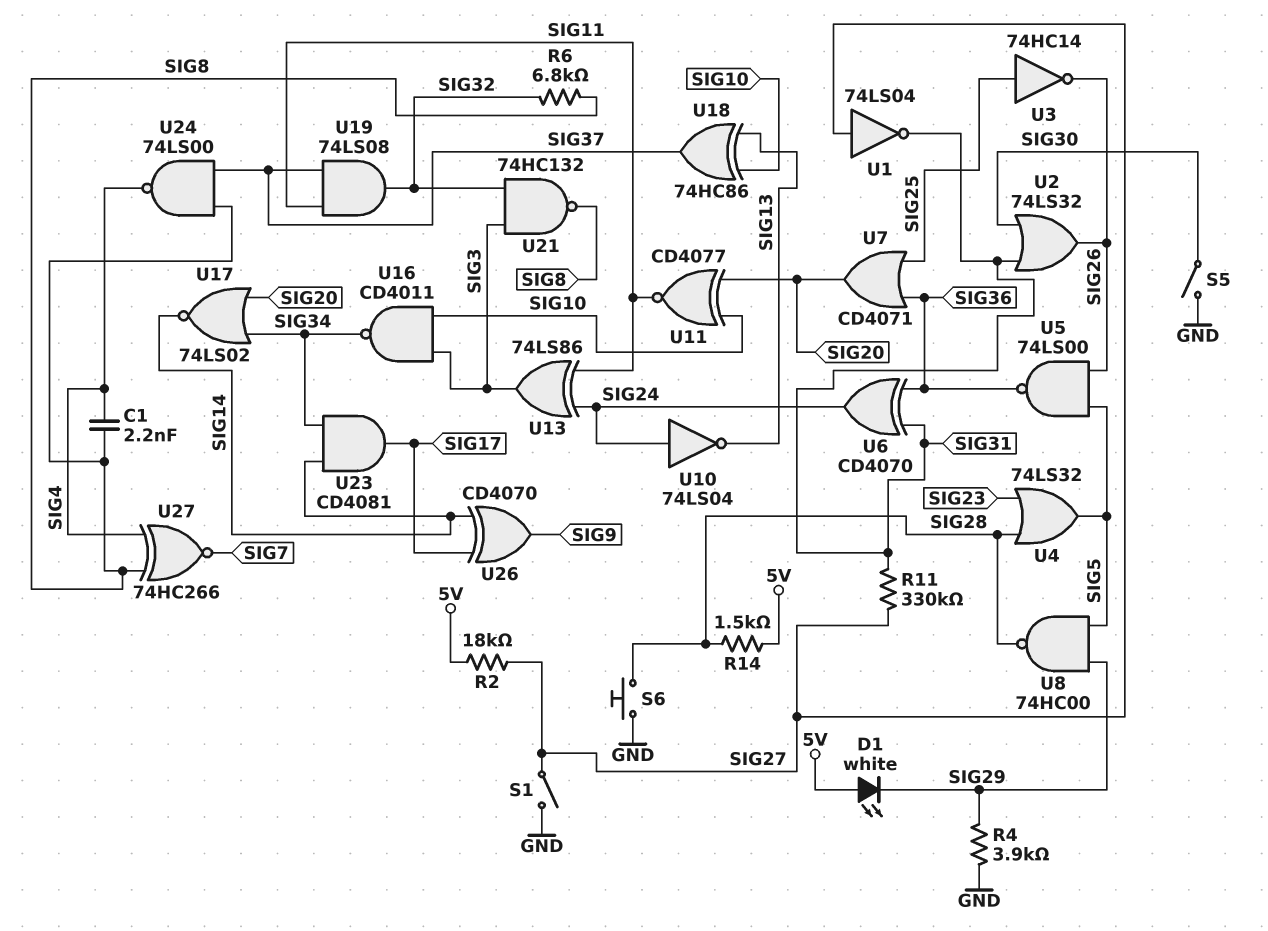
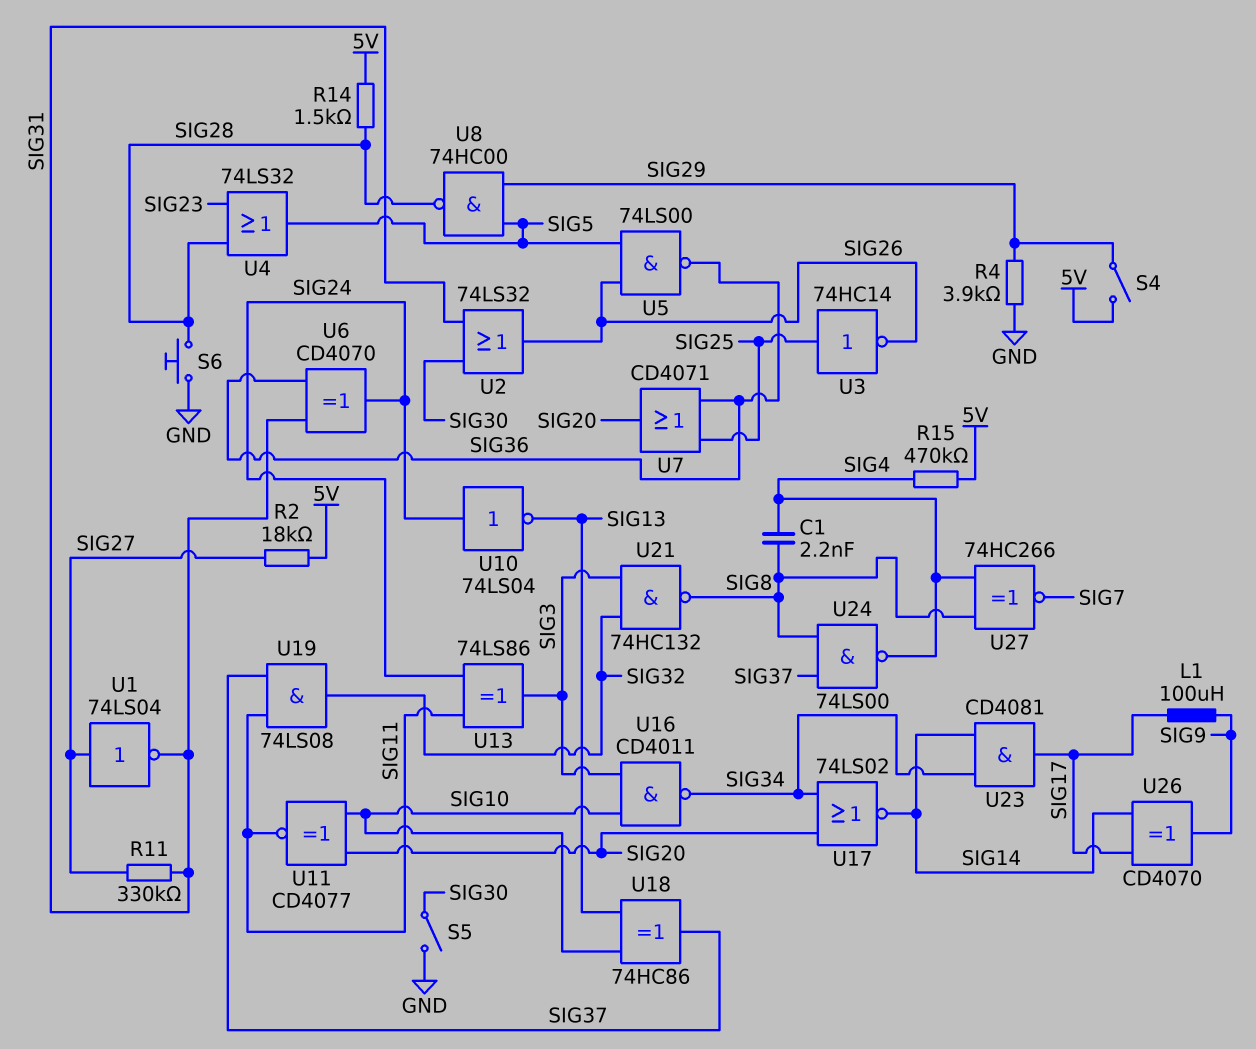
D1: LED white (A 5V, K SIG29) -> none
L1: none -> 100uH (SIG9, SIG17)
R6: 6.8k (SIG8, SIG32) -> none
R15: none -> 470k (5V, SIG4)
S1: switch (GND, SIG27) -> none
S4: none -> switch (5V, SIG29)

